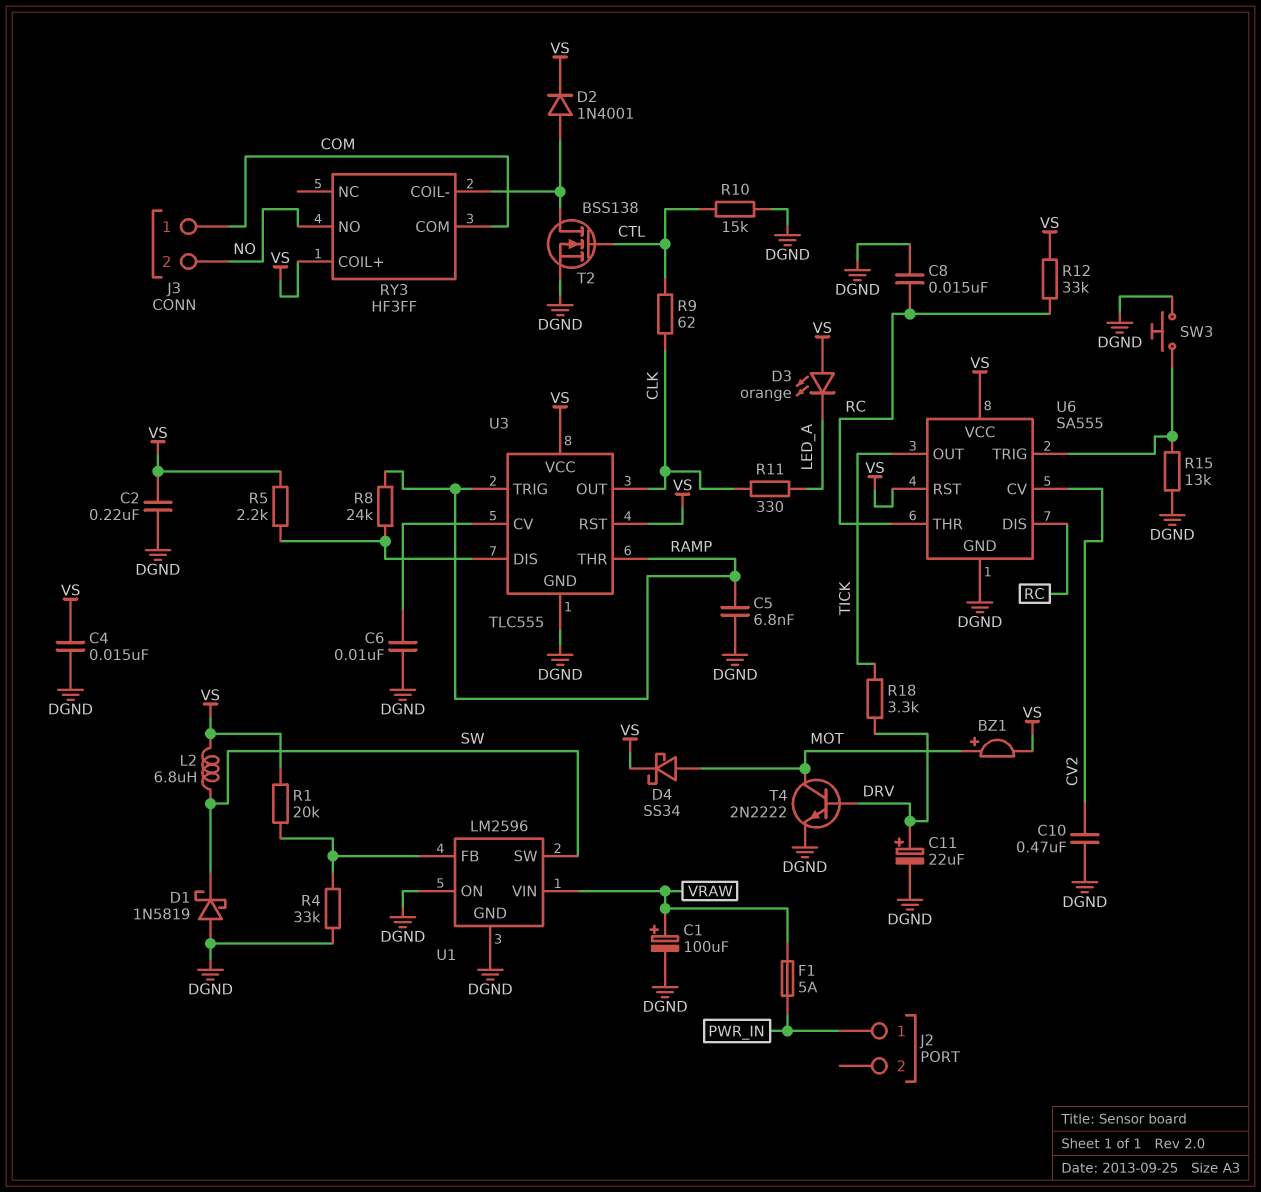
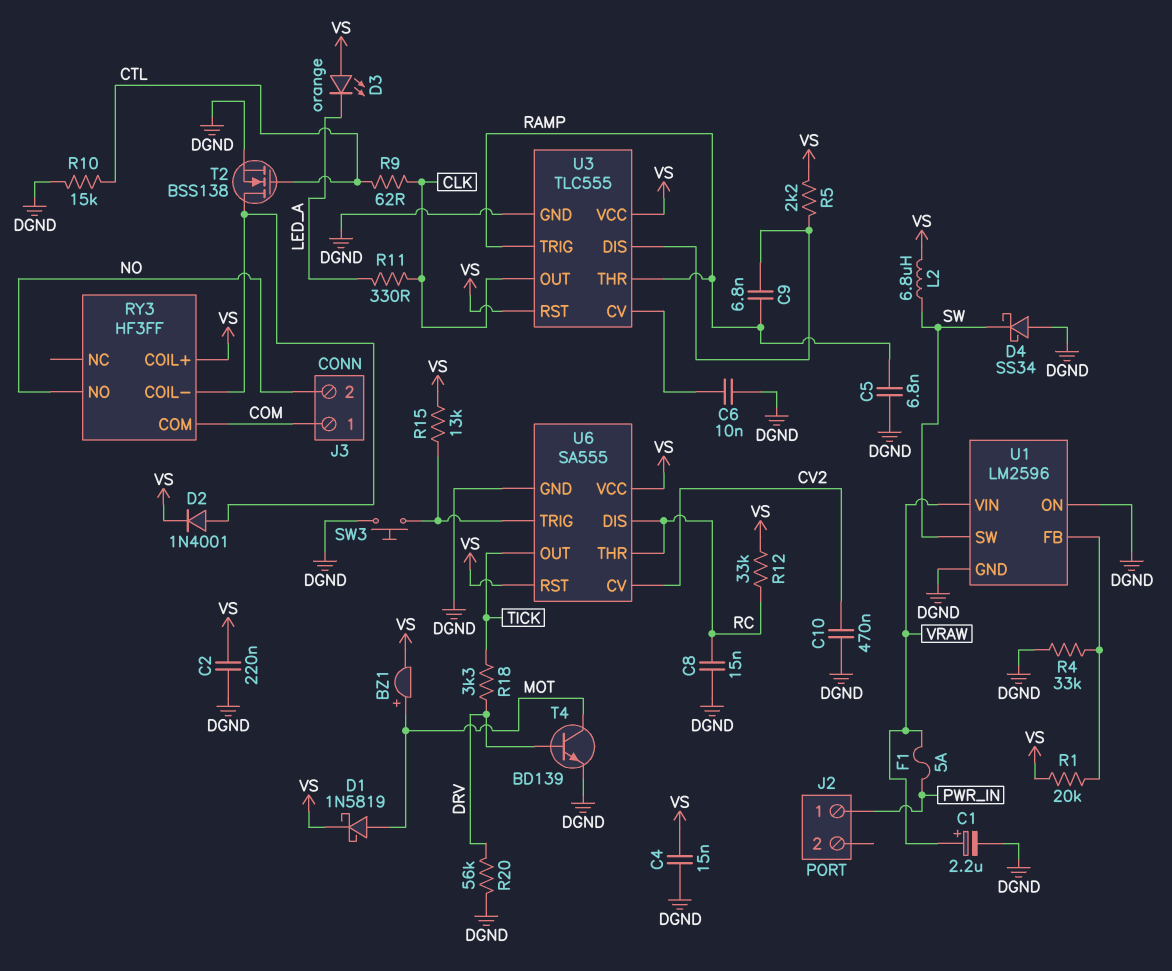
C1: 100uF (plus VRAW, minus DGND) -> 2.2uF (plus VRAW, minus DGND)
C9: none -> 6.8nF (RAMP, U3/DIS)
C11: 22uF (plus DRV, minus DGND) -> none
D1: schottky 1N5819 (A DGND, K SW) -> schottky 1N5819 (A MOT, K VS)
D4: schottky SS34 (A MOT, K VS) -> schottky SS34 (A DGND, K SW)
R8: 24k (RAMP, U3/DIS) -> none
R15: 13k (DGND, U6/TRIG) -> 13k (U6/TRIG, VS)
R20: none -> 56k (DGND, DRV)
T4: NPN 2N2222 (B DRV, C MOT, E DGND) -> NPN BD139 (B DRV, C MOT, E DGND)

